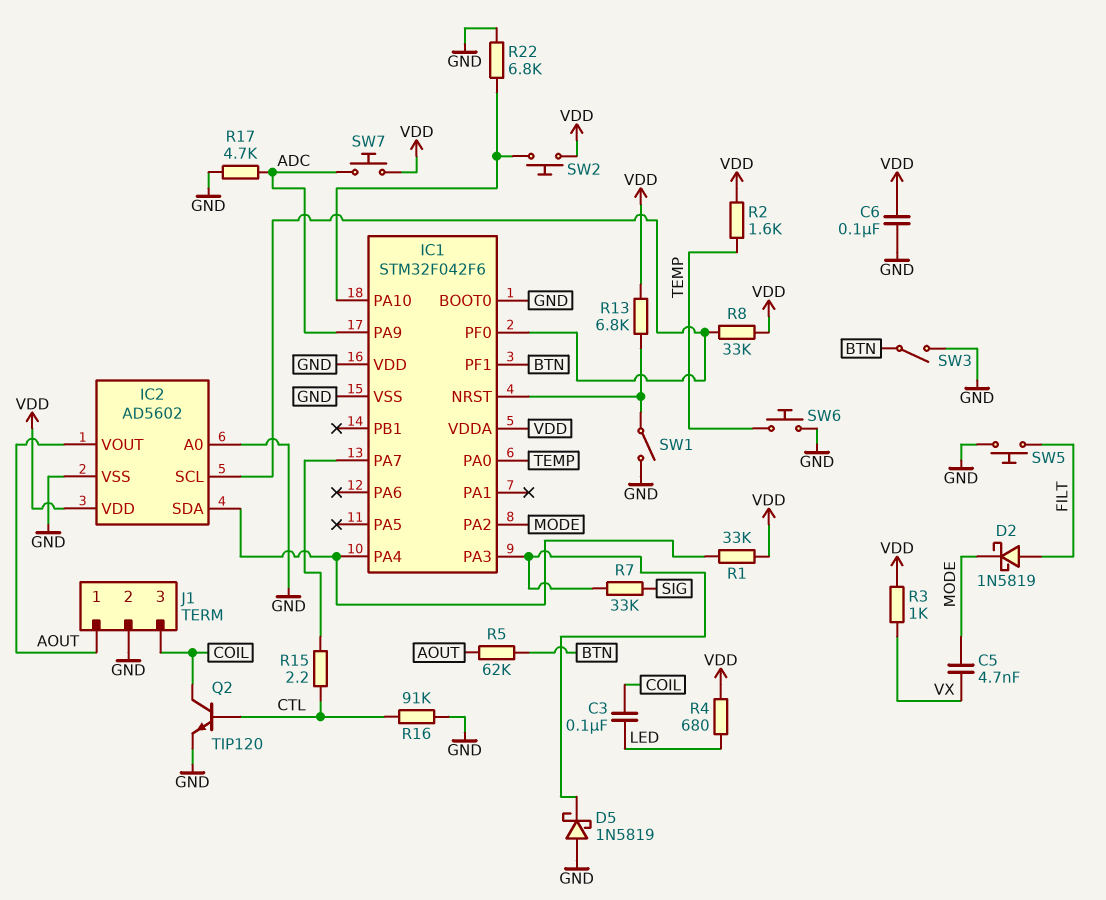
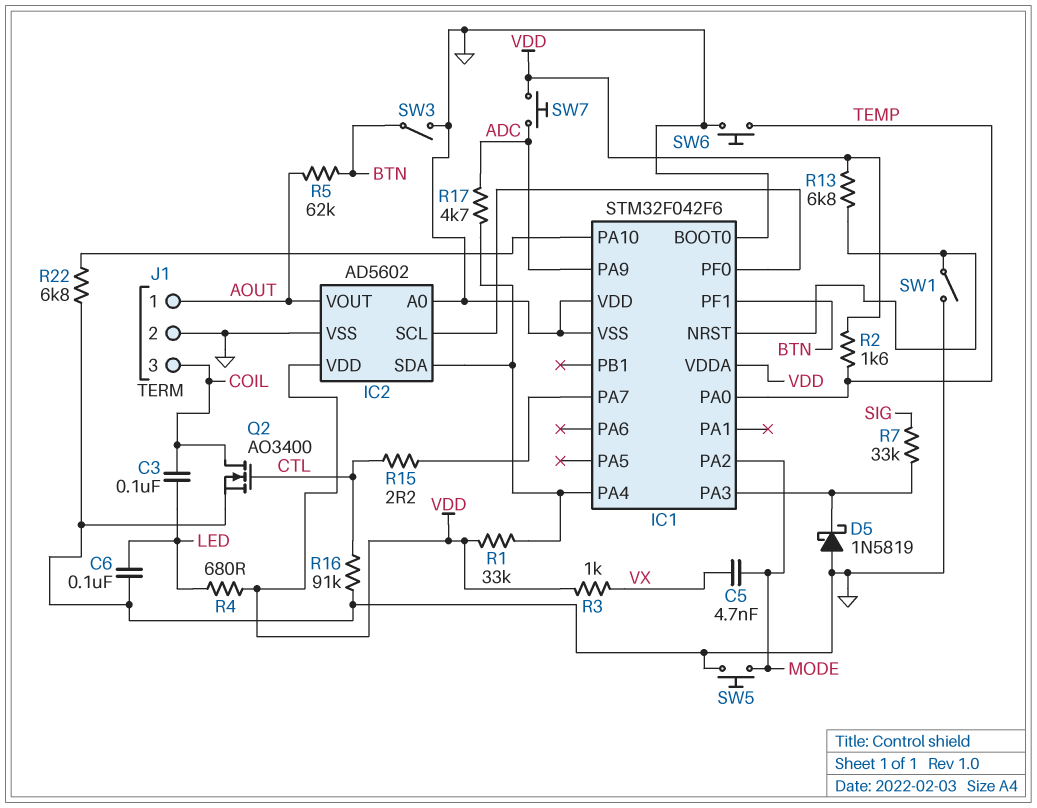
C6: 100nF (GND, VDD) -> 100nF (GND, LED)
D2: schottky 1N5819 (A FILT, K MODE) -> none
Q2: NPN TIP120 (B CTL, C COIL, E GND) -> NMOS AO3400 (G CTL, D COIL, S GND)
R8: 33k (IC1/PF0, VDD) -> none
R17: 4.7k (ADC, GND) -> 4.7k (ADC, IC1/PA4)
SW2: button (IC1/PA10, VDD) -> none
SW5: button (FILT, GND) -> button (GND, MODE)

